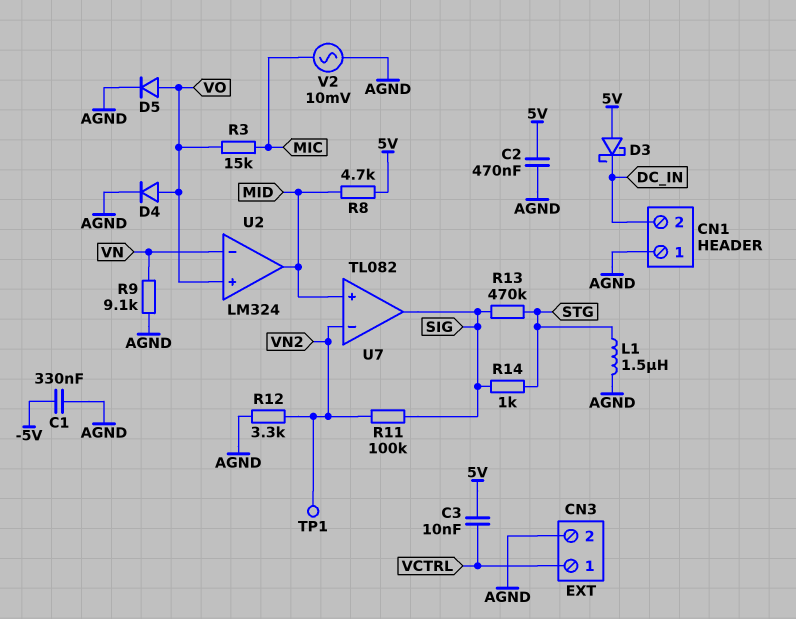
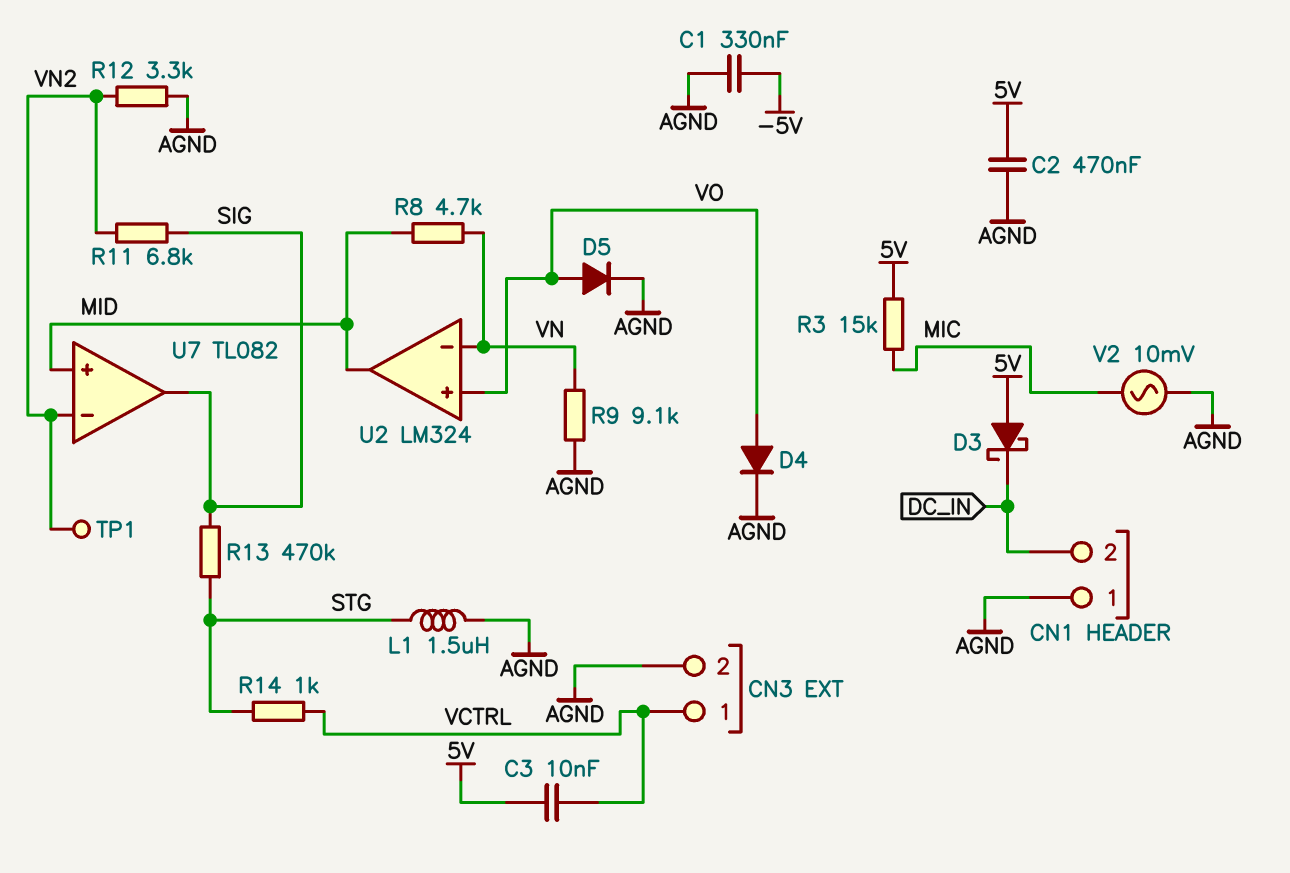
R3: 15k (MIC, VO) -> 15k (5V, MIC)
R8: 4.7k (5V, MID) -> 4.7k (MID, VN)
R11: 100k (SIG, VN2) -> 6.8k (SIG, VN2)
R14: 1k (SIG, STG) -> 1k (STG, VCTRL)

